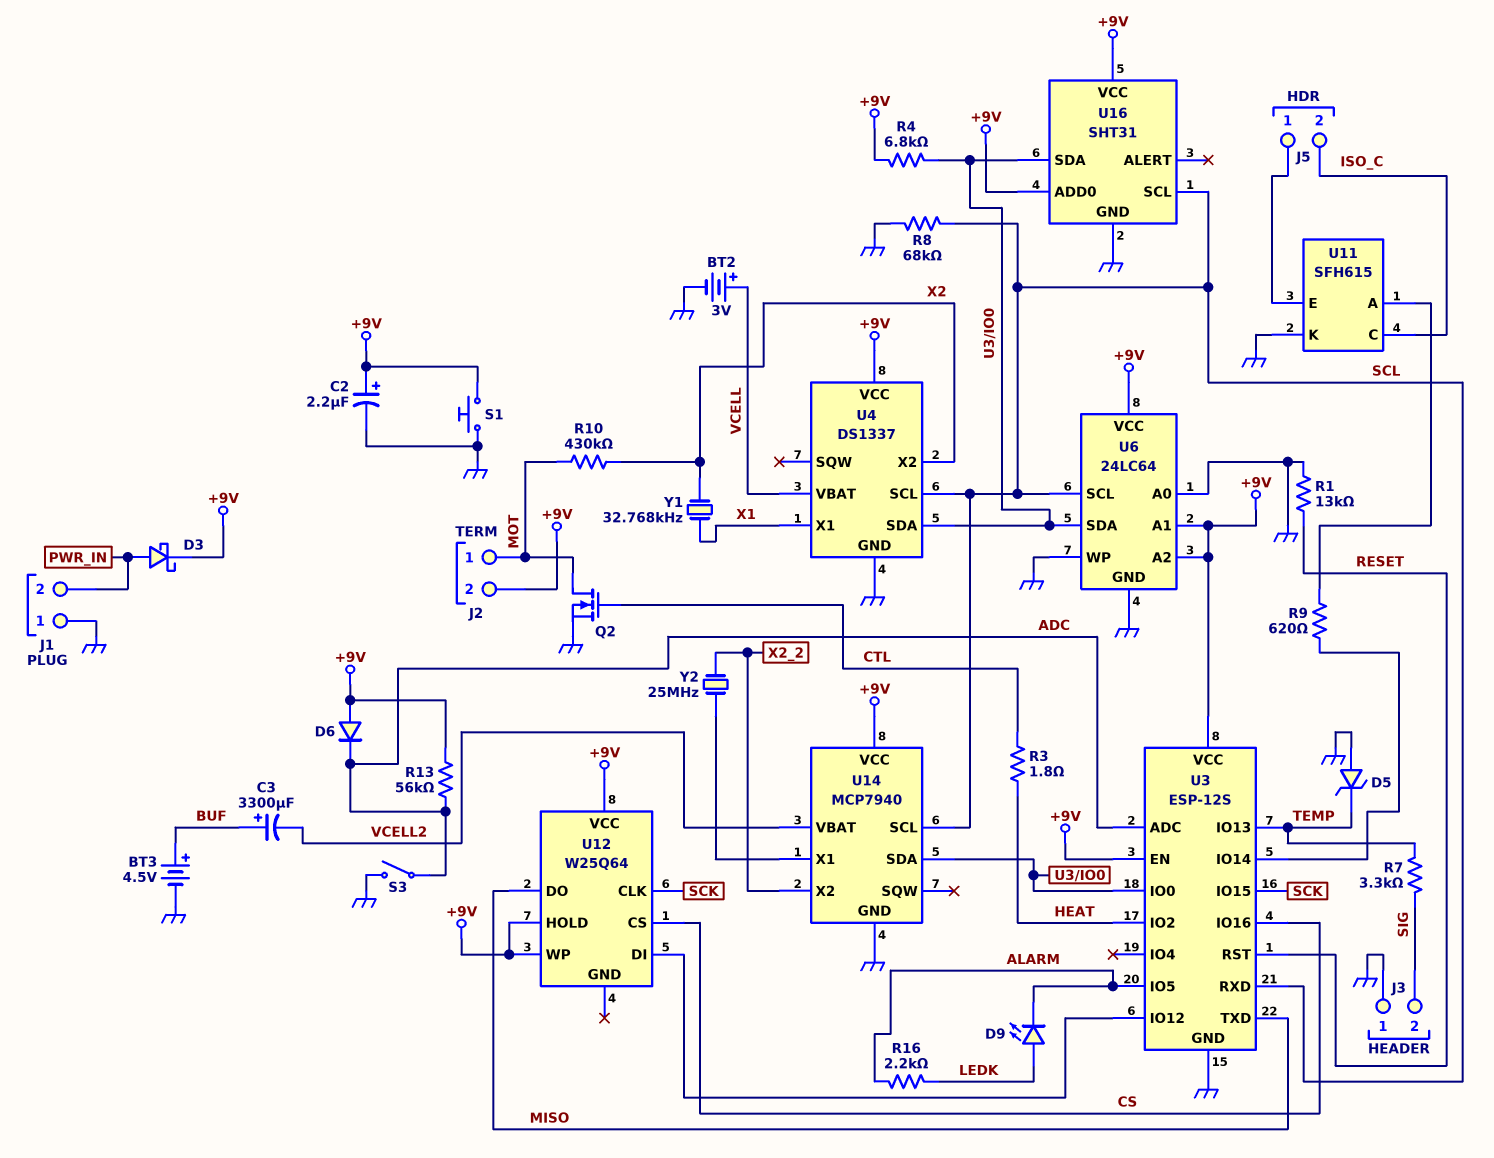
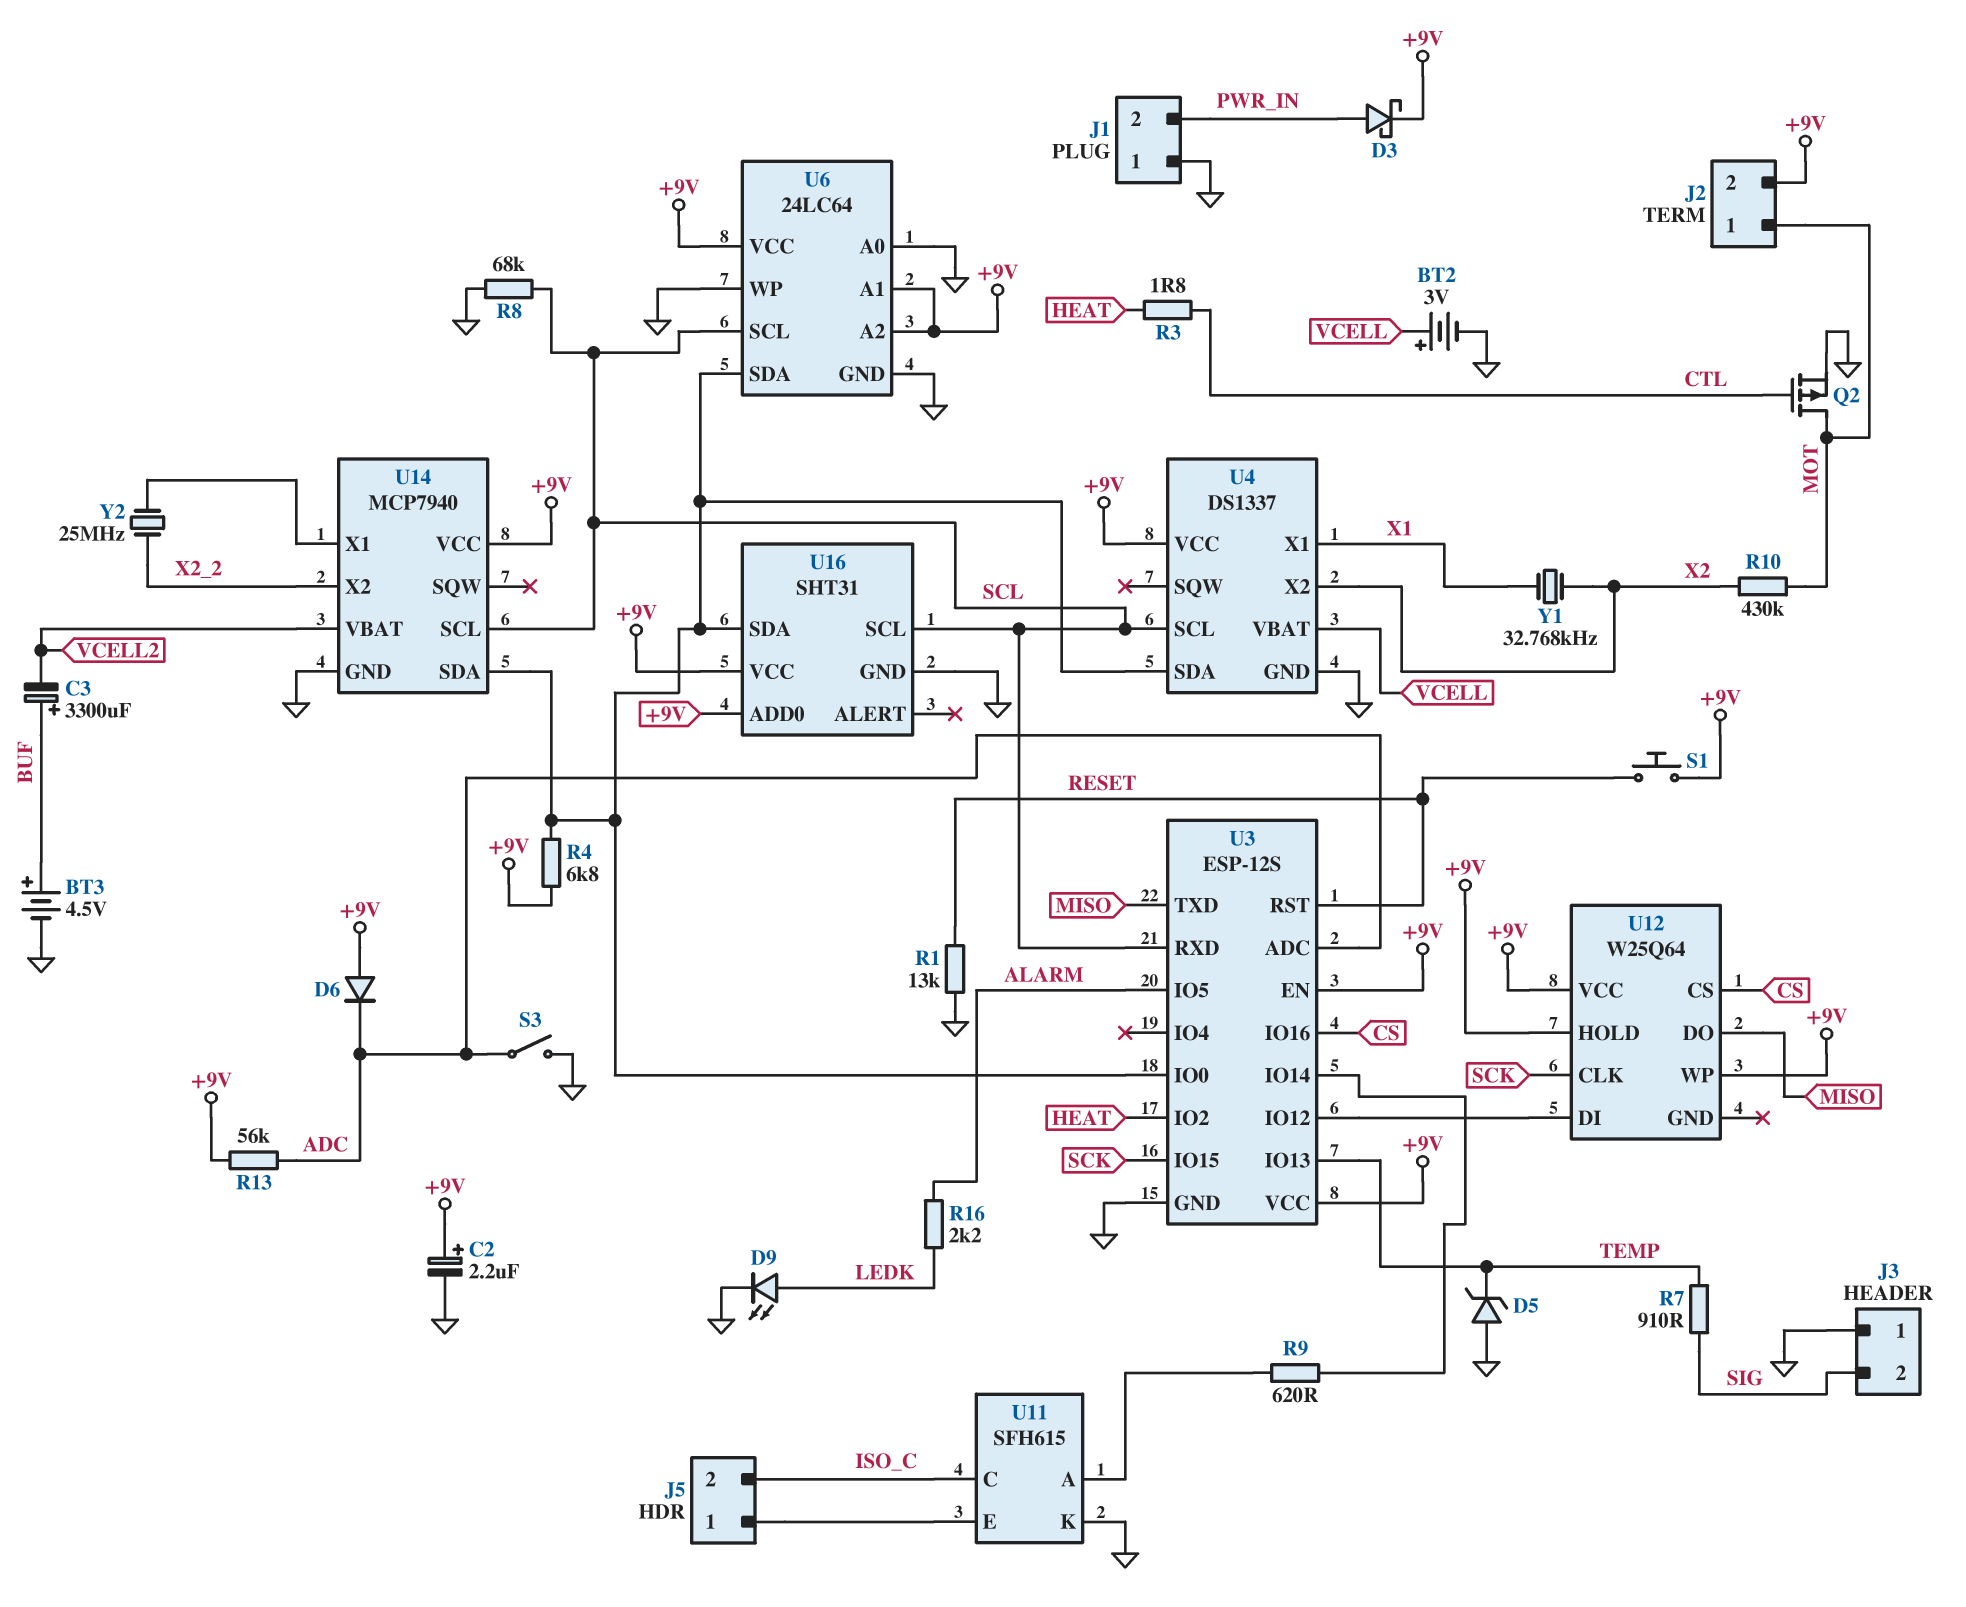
D9: LED (A LEDK, K ALARM) -> LED (A LEDK, K GND)
Q2: NMOS (G CTL, D MOT, S GND) -> PMOS (G CTL, D MOT, S GND)
R7: 3.3k (SIG, TEMP) -> 910 (SIG, TEMP)
S1: button (+9V, GND) -> button (+9V, RESET)

